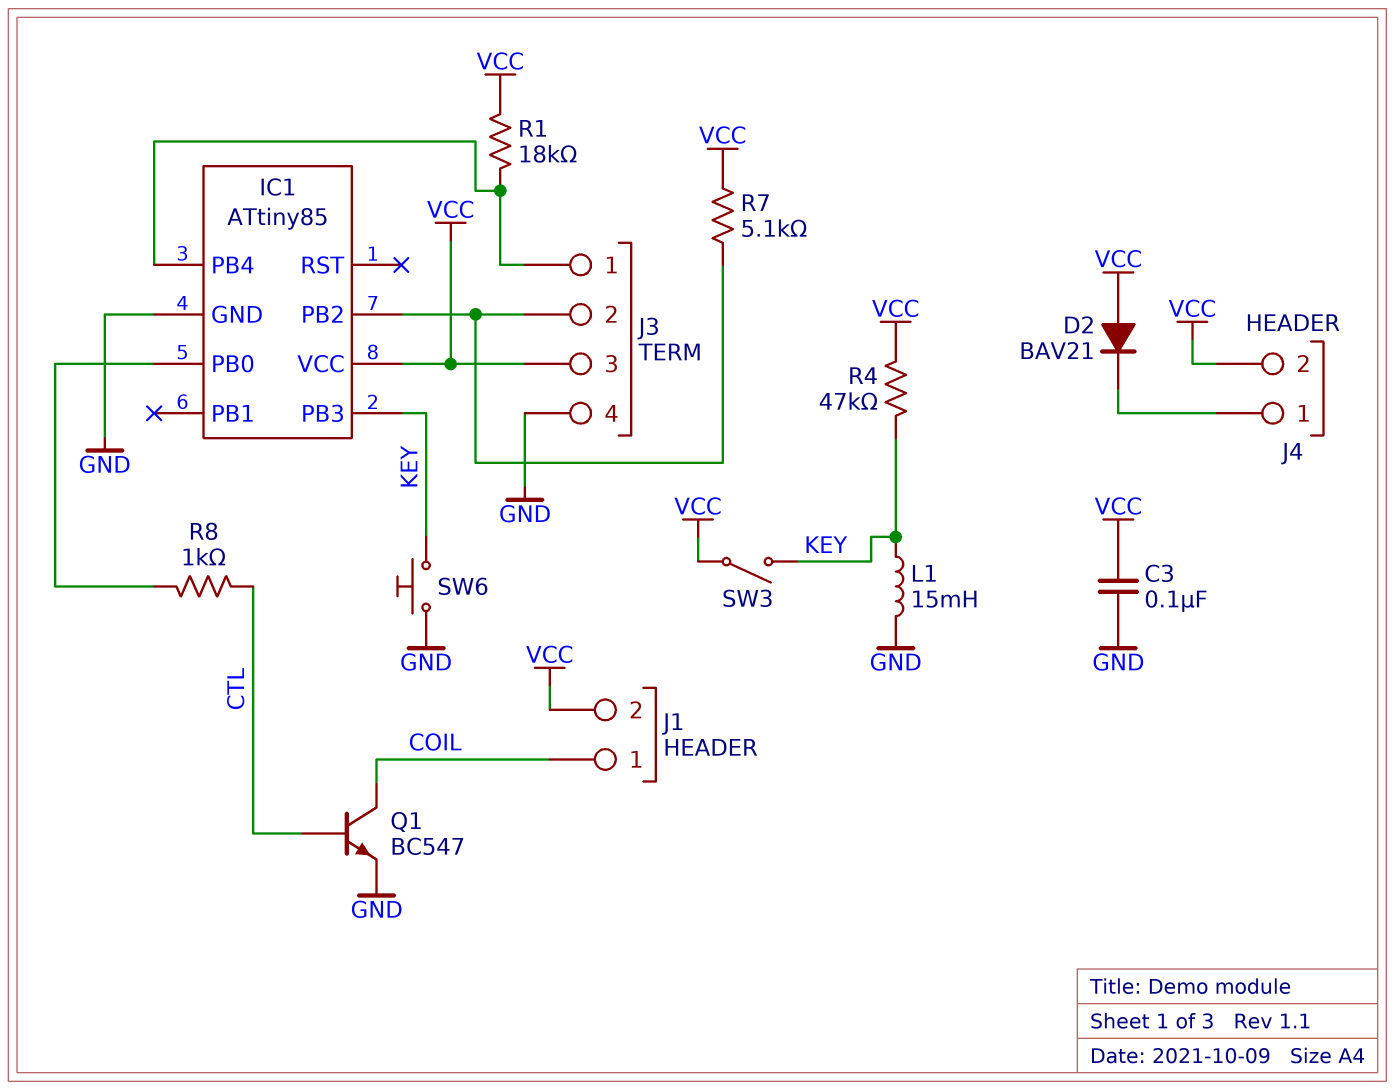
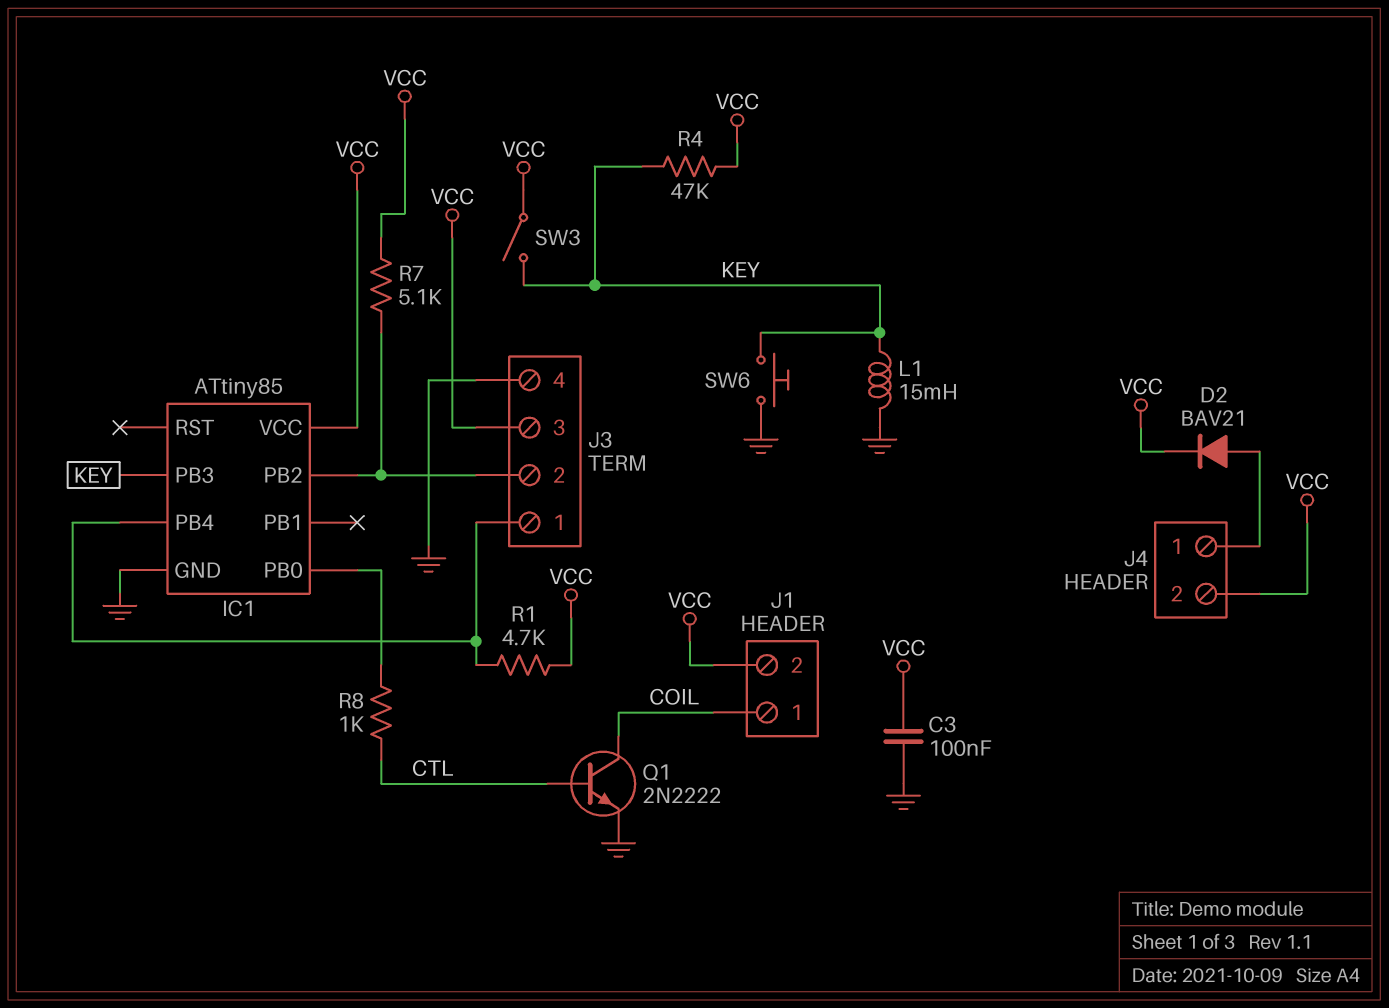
D2: diode BAV21 (A VCC, K J4/1) -> diode BAV21 (A J4/1, K VCC)
Q1: NPN BC547 (B CTL, C COIL, E GND) -> NPN 2N2222 (B CTL, C COIL, E GND)
R1: 18k (IC1/PB4, VCC) -> 4.7k (IC1/PB4, VCC)

